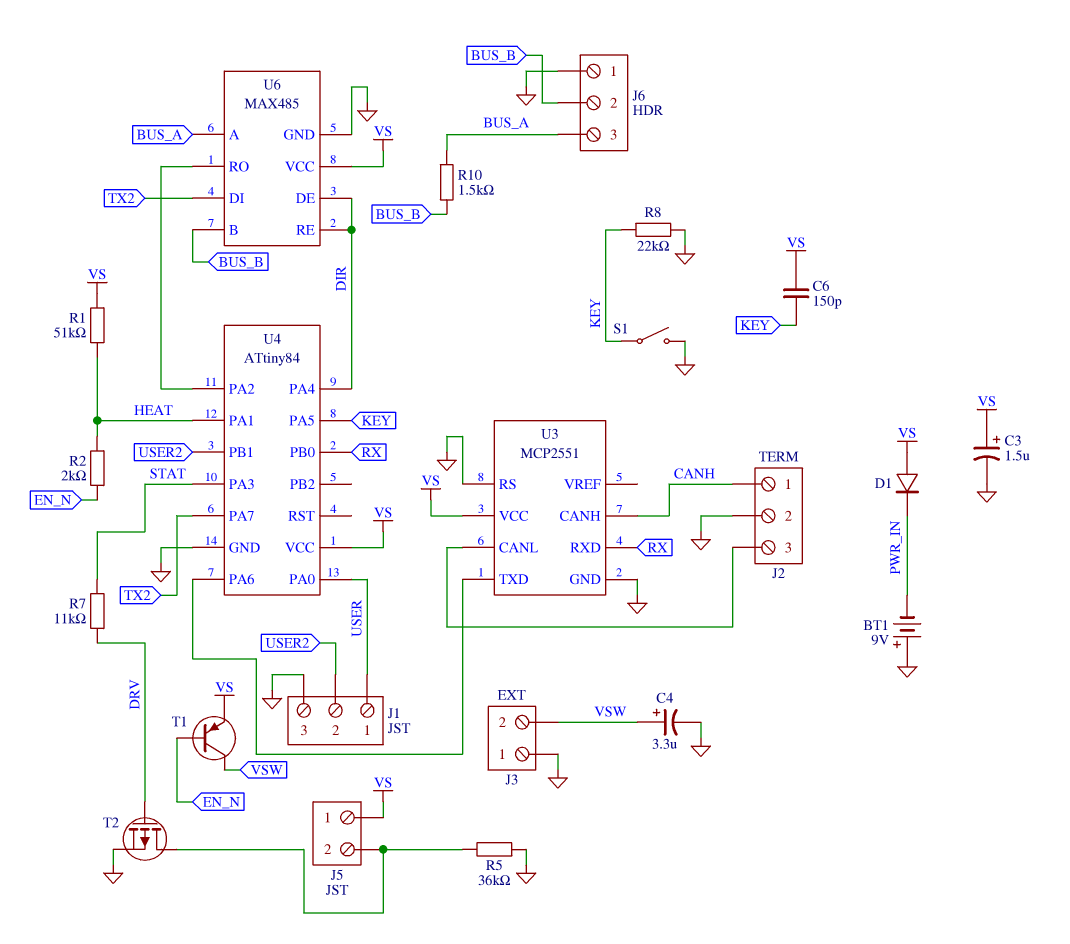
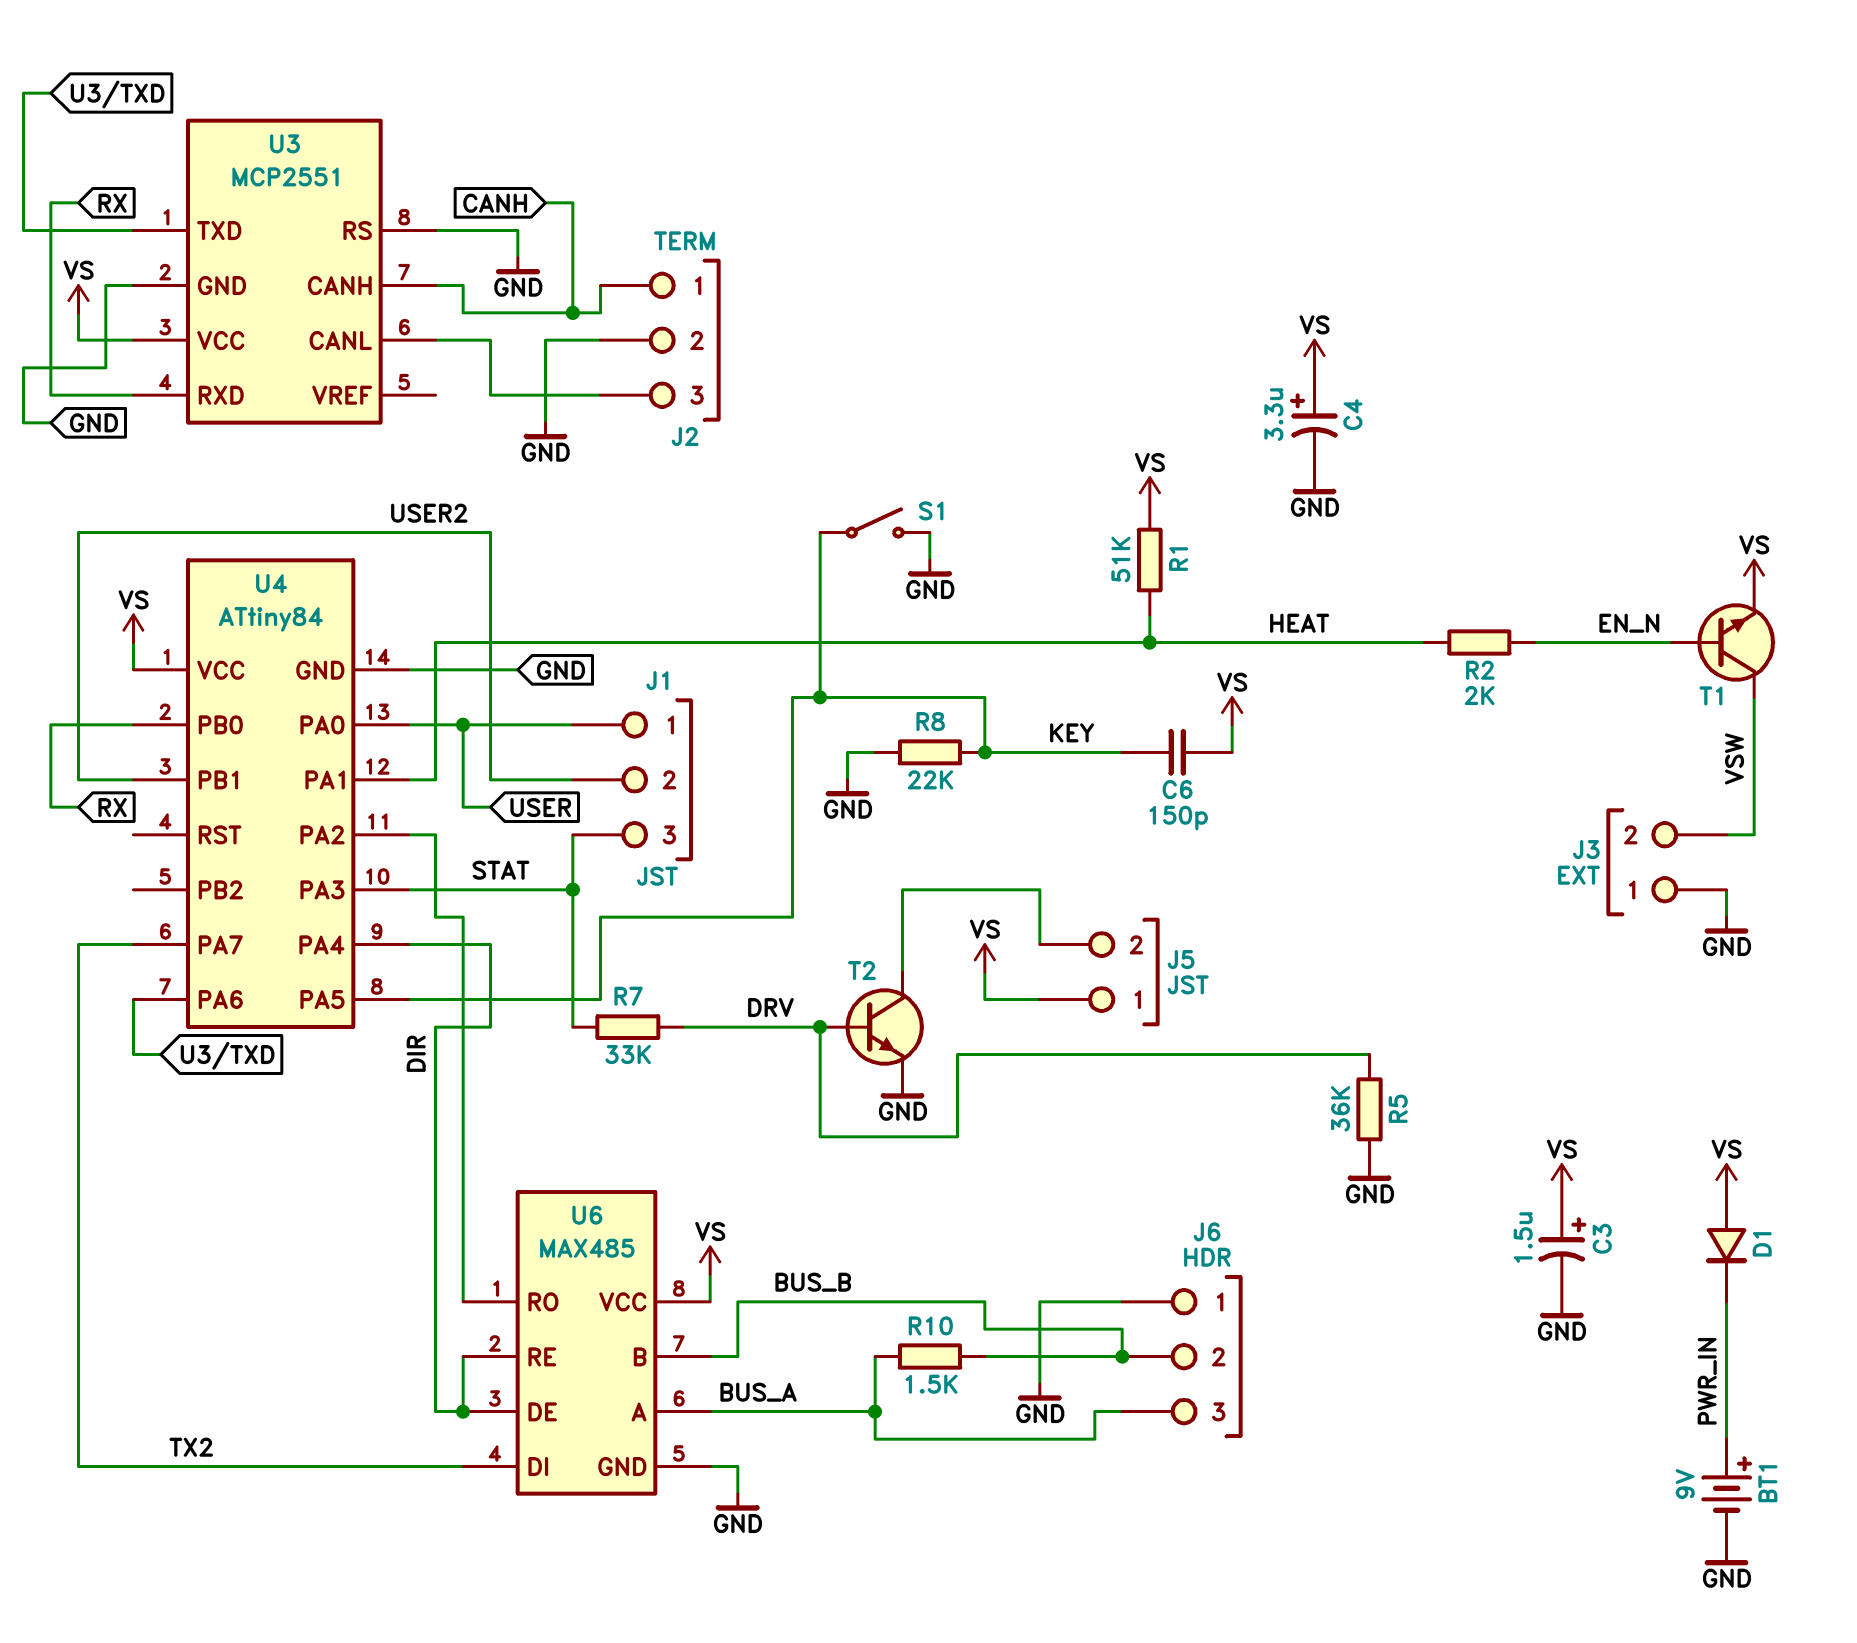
BT1: 9V (plus GND, minus PWR_IN) -> 9V (plus PWR_IN, minus GND)
C4: 3.3uF (plus VSW, minus GND) -> 3.3uF (plus VS, minus GND)
J1 pin 3: GND -> STAT
R5: 36k (GND, J5/2) -> 36k (DRV, GND)
R7: 11k (DRV, STAT) -> 33k (DRV, STAT)
T1: PNP (B EN_N, C VSW, E VS) -> NPN (B EN_N, C VSW, E VS)
T2: PMOS (G DRV, D J5/2, S GND) -> NPN (B DRV, C J5/2, E GND)

